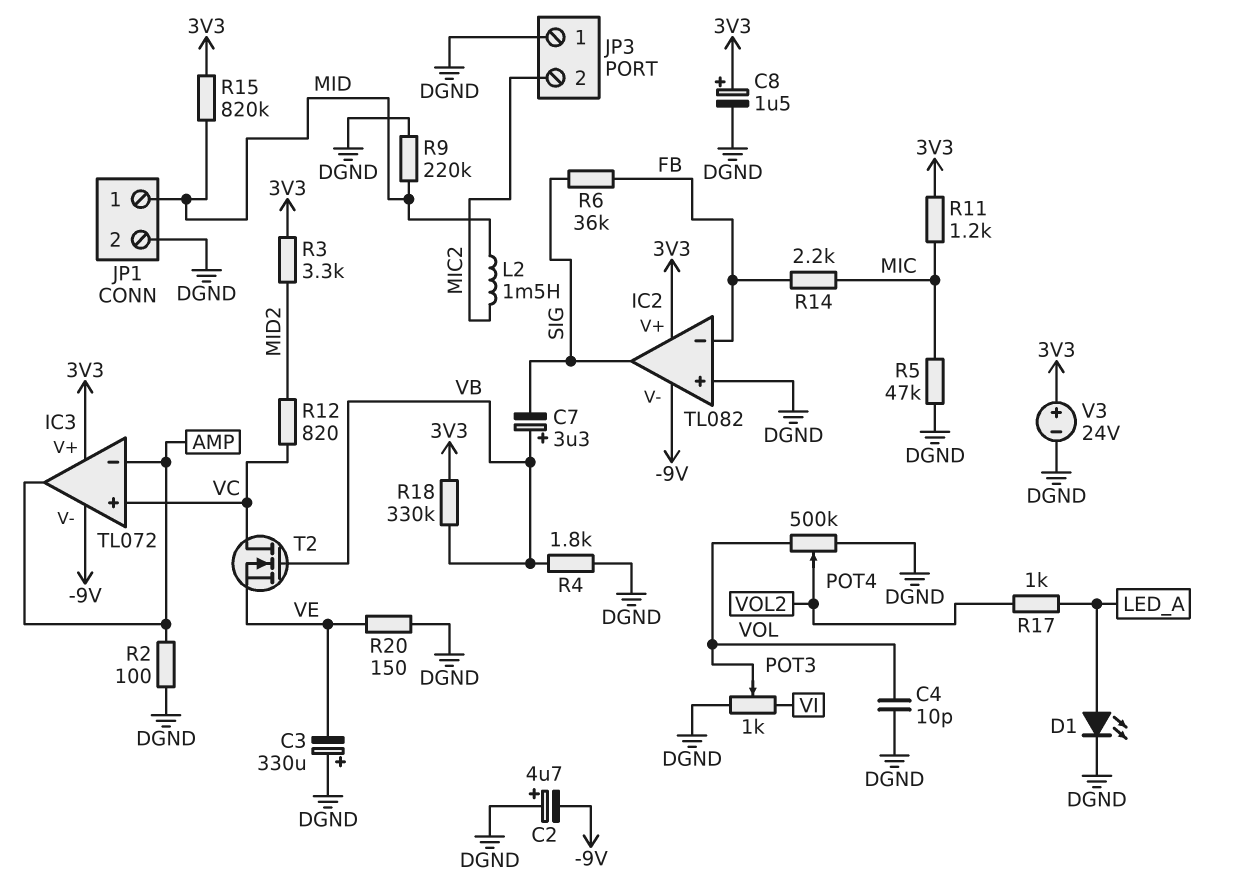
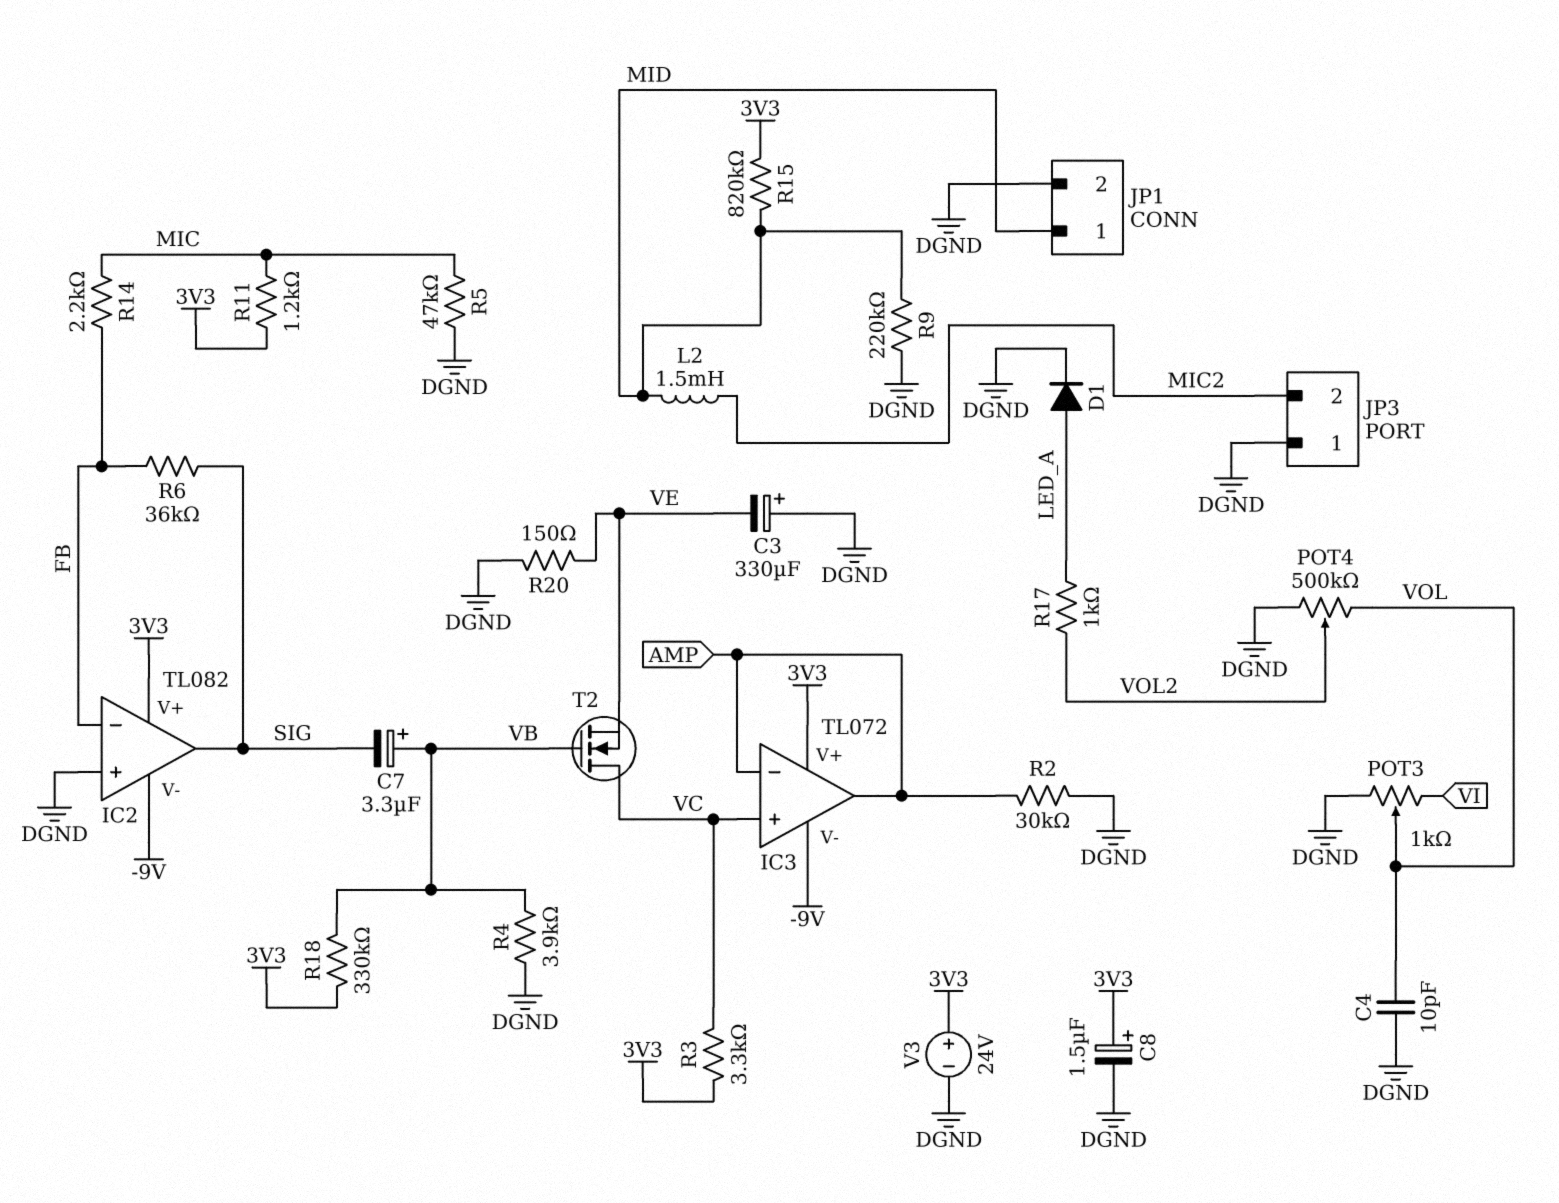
C2: 4.7uF (plus DGND, minus -9V) -> none
D1: LED (A LED_A, K DGND) -> diode (A LED_A, K DGND)
R2: 100 (AMP, DGND) -> 30k (AMP, DGND)
R3: 3.3k (3V3, MID2) -> 3.3k (3V3, VC)
R4: 1.8k (DGND, VB) -> 3.9k (DGND, VB)
R12: 820 (MID2, VC) -> none

